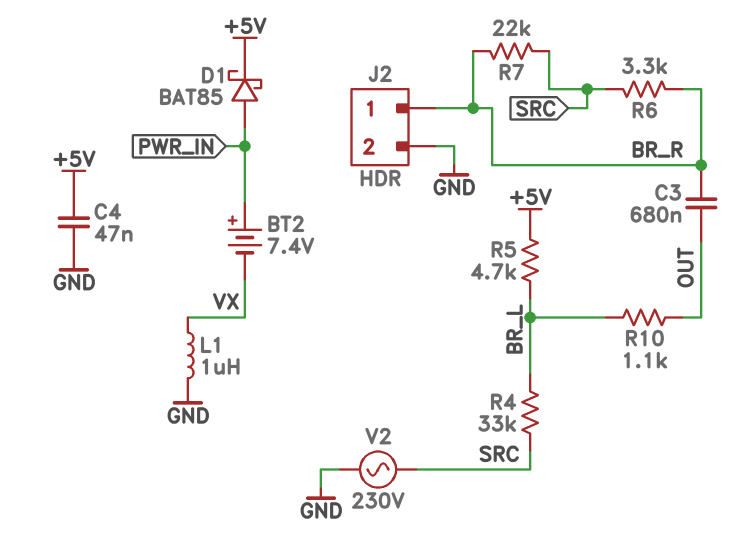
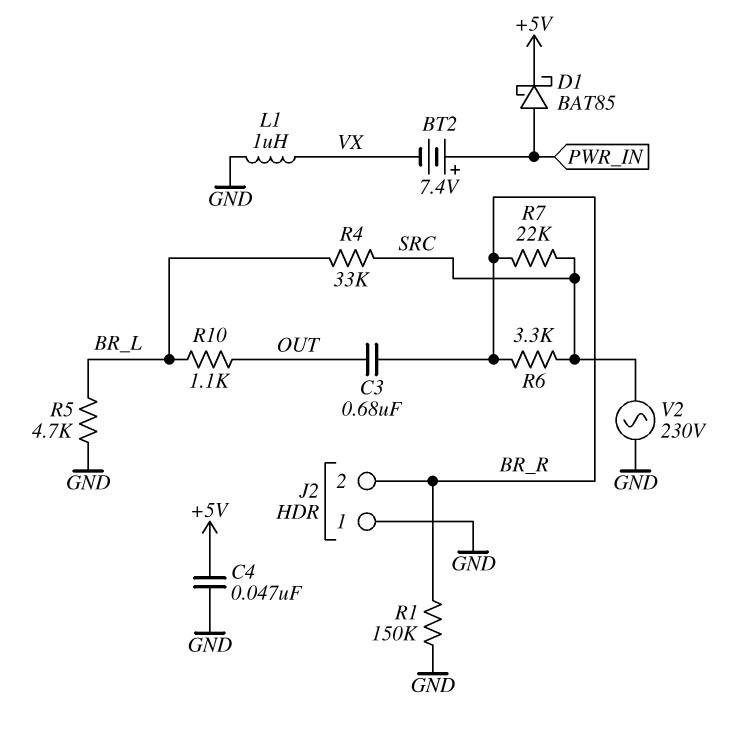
J2 pin 1: BR_R -> GND
J2 pin 2: GND -> BR_R
R1: none -> 150k (BR_R, GND)
R5: 4.7k (+5V, BR_L) -> 4.7k (BR_L, GND)

